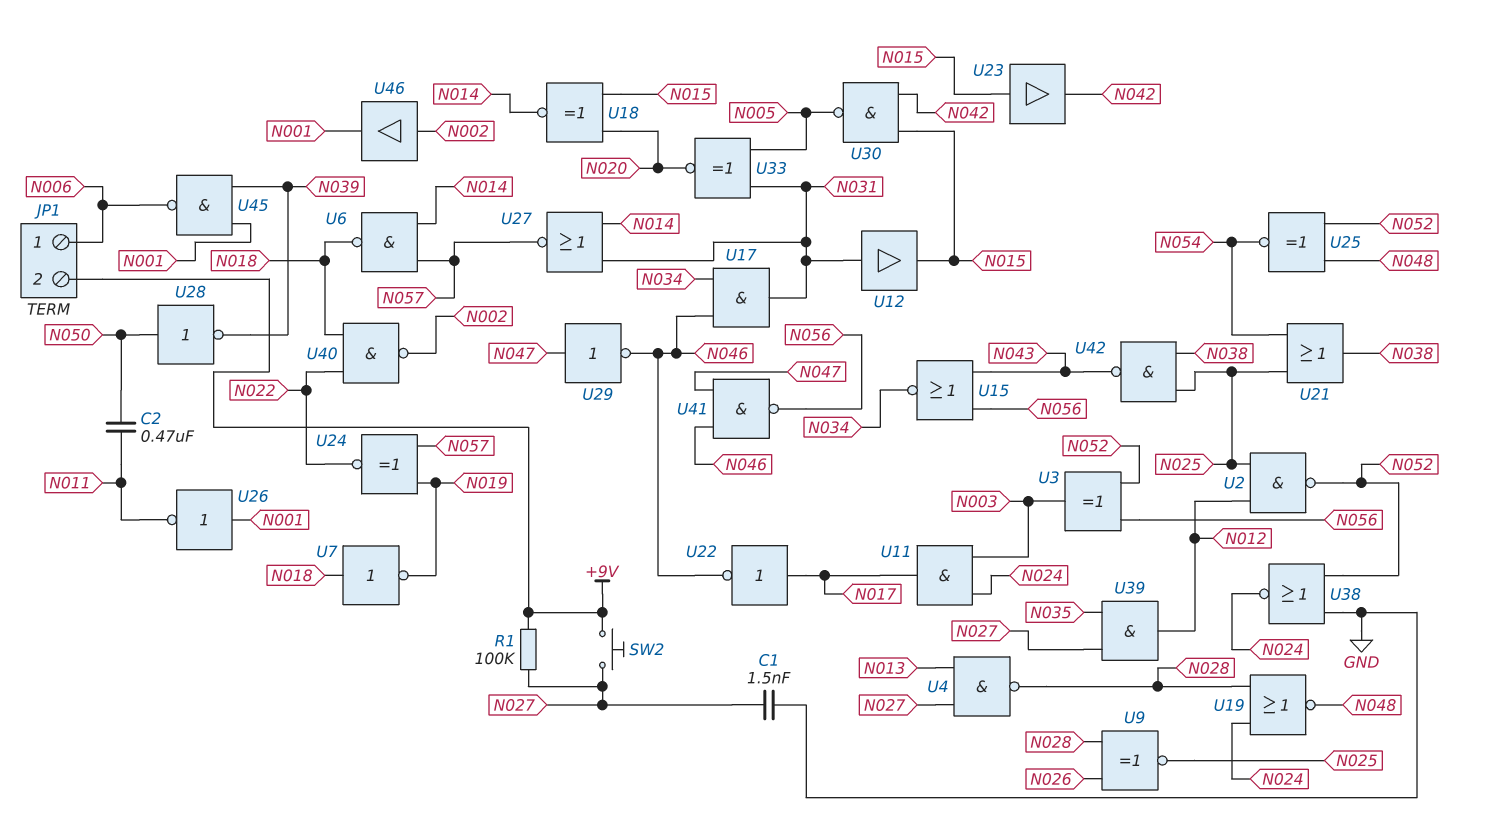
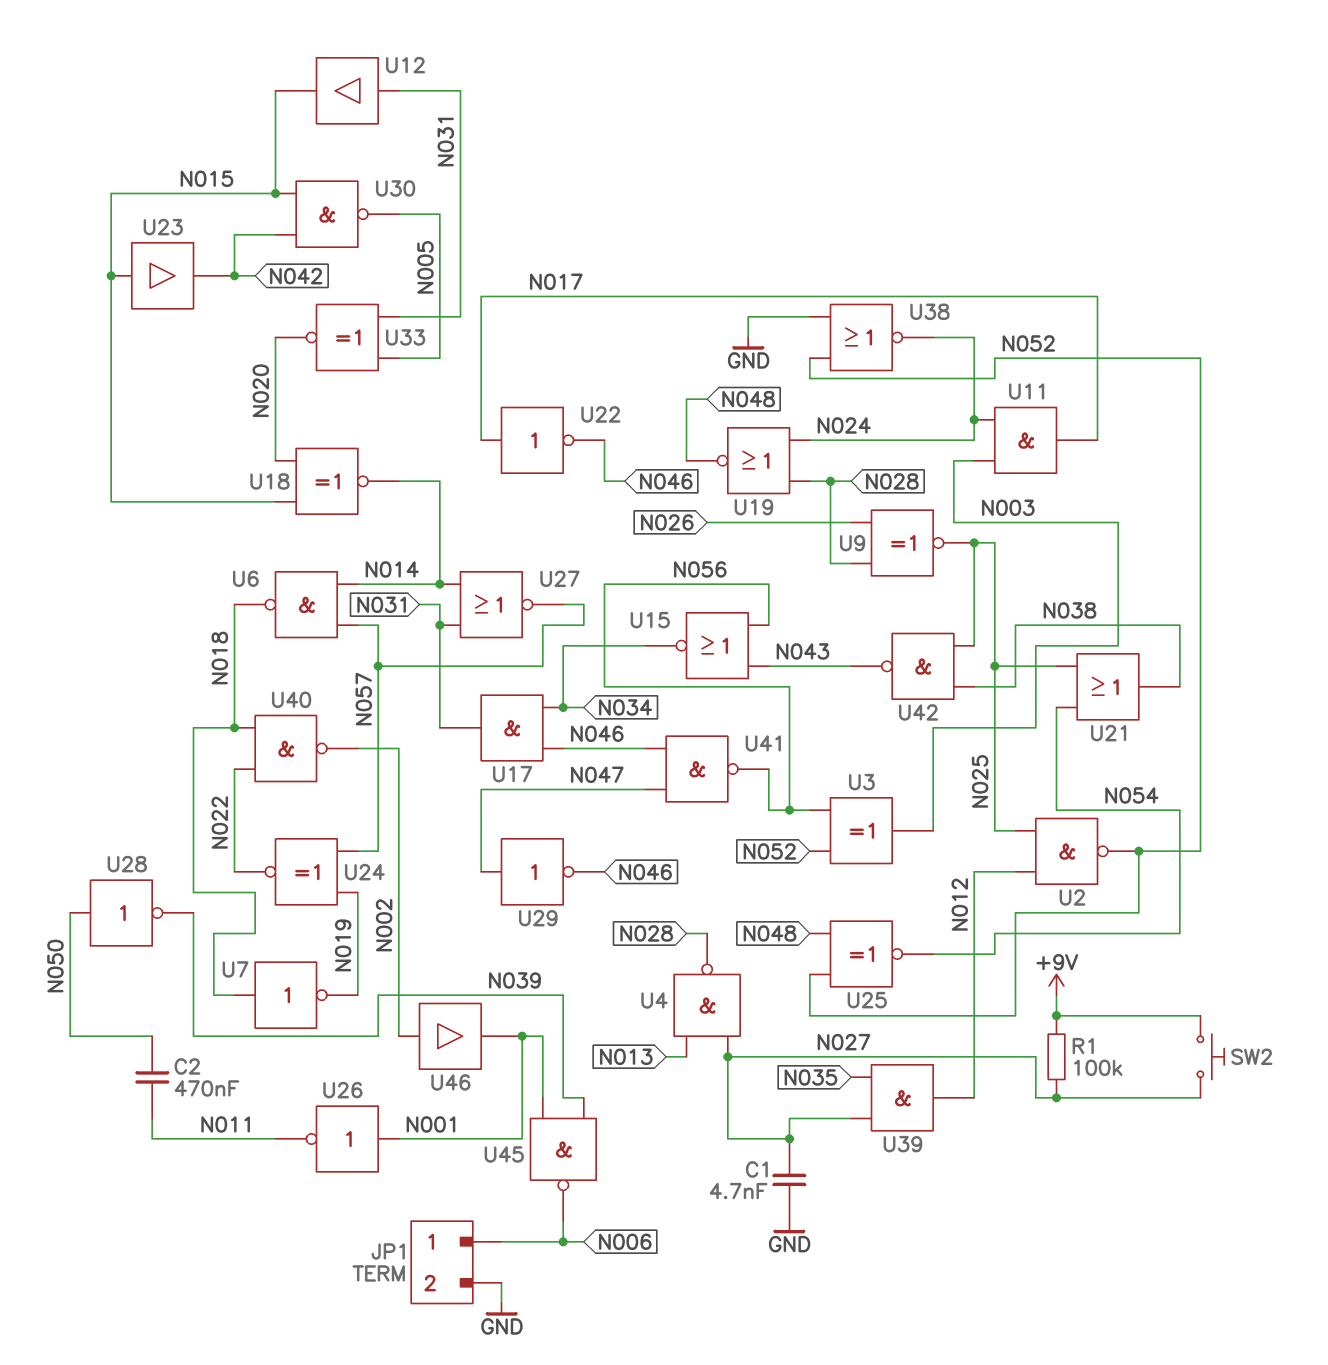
C1: 1.5nF (GND, N027) -> 4.7nF (GND, N027)
JP1 pin 2: +9V -> GND

